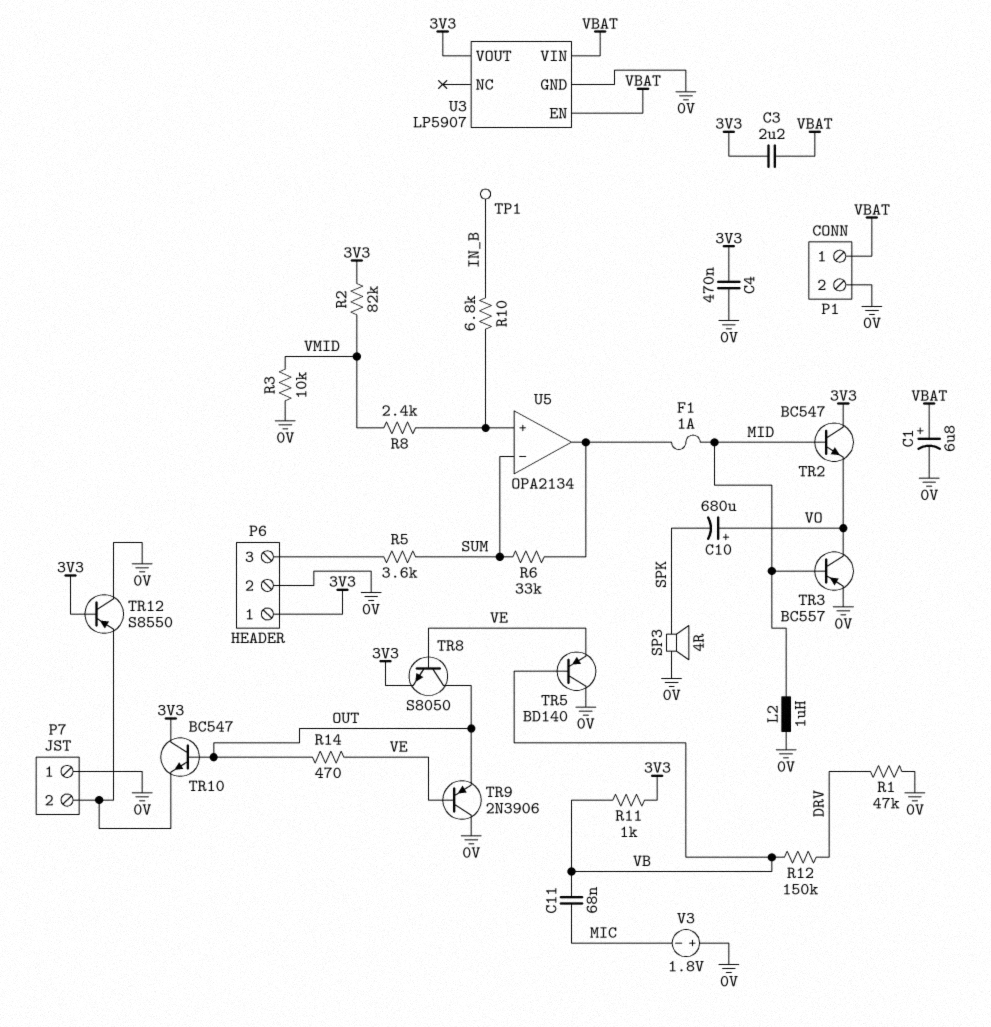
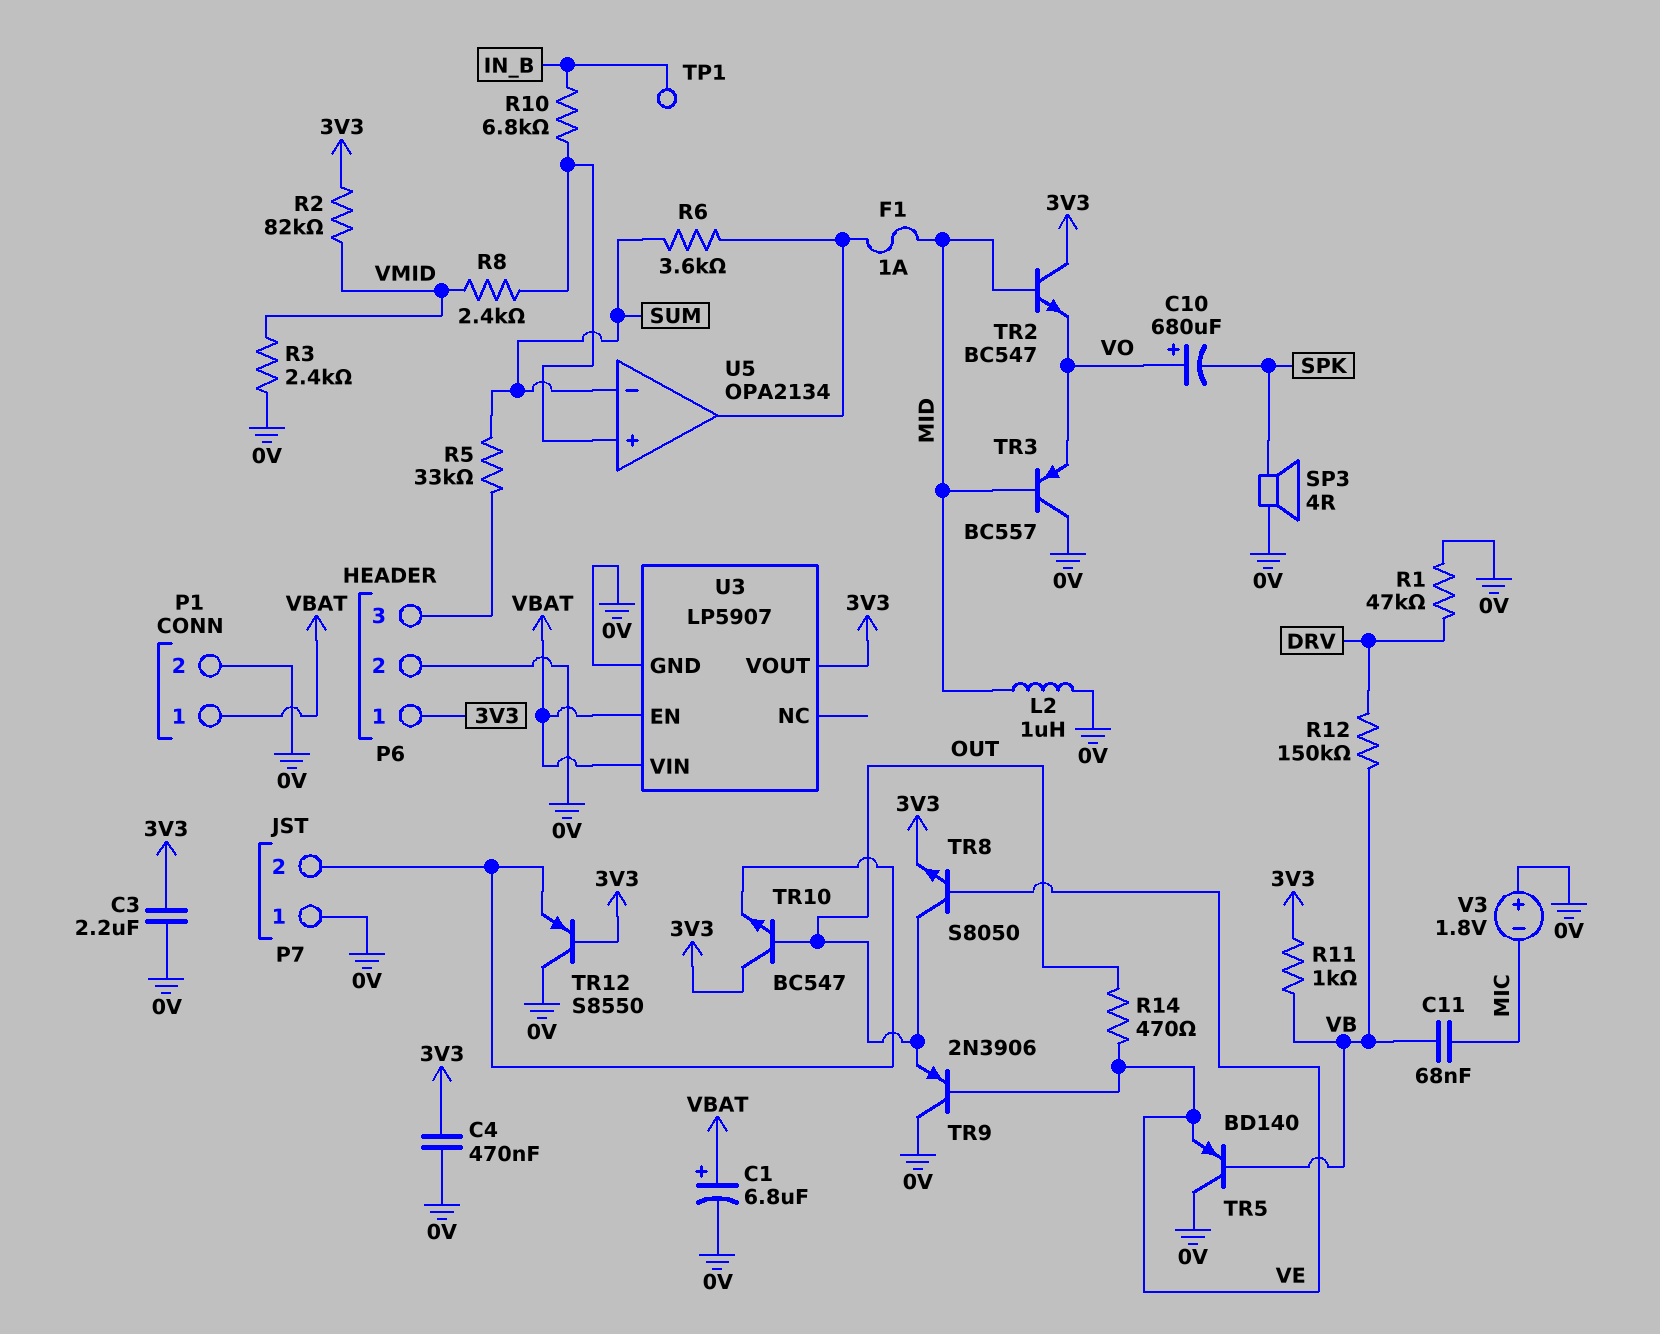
C3: 2.2uF (3V3, VBAT) -> 2.2uF (0V, 3V3)
R3: 10k (0V, VMID) -> 2.4k (0V, VMID)
R5: 3.6k (P6/3, SUM) -> 33k (P6/3, SUM)
R6: 33k (SUM, U5/out) -> 3.6k (SUM, U5/out)
TR3: PNP BC557 (B MID, C VO, E 0V) -> PNP BC557 (B MID, C 0V, E VO)

